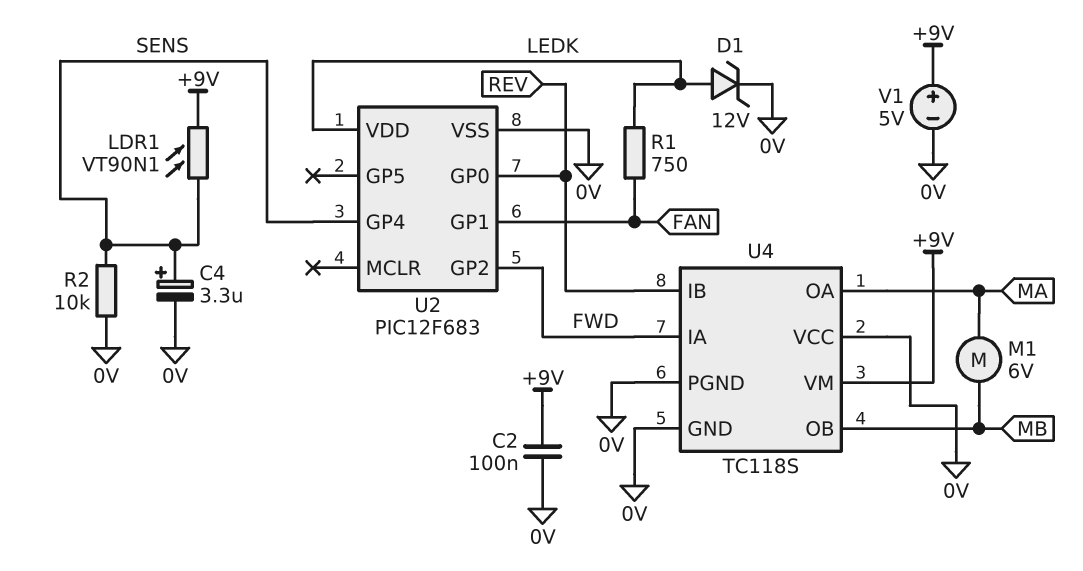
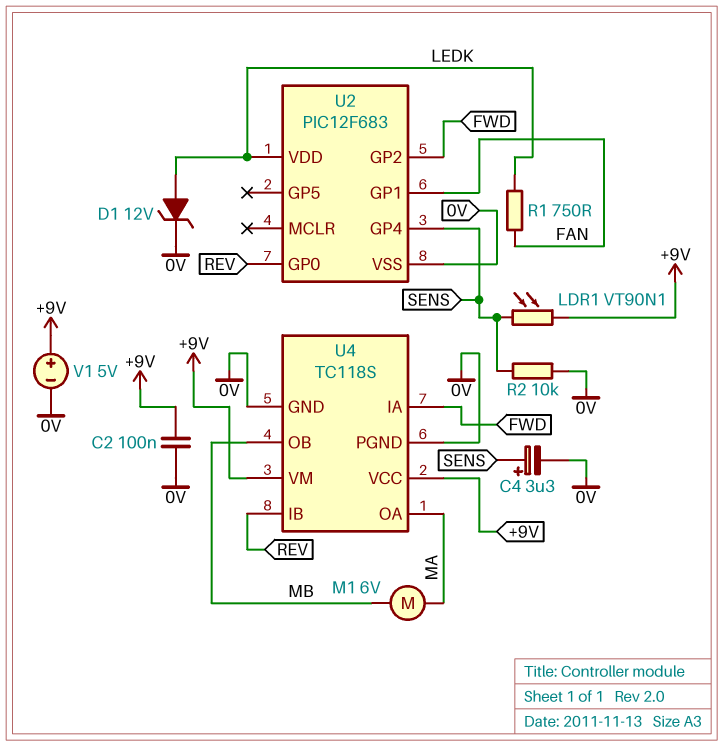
U4 pin VCC: 0V -> +9V

